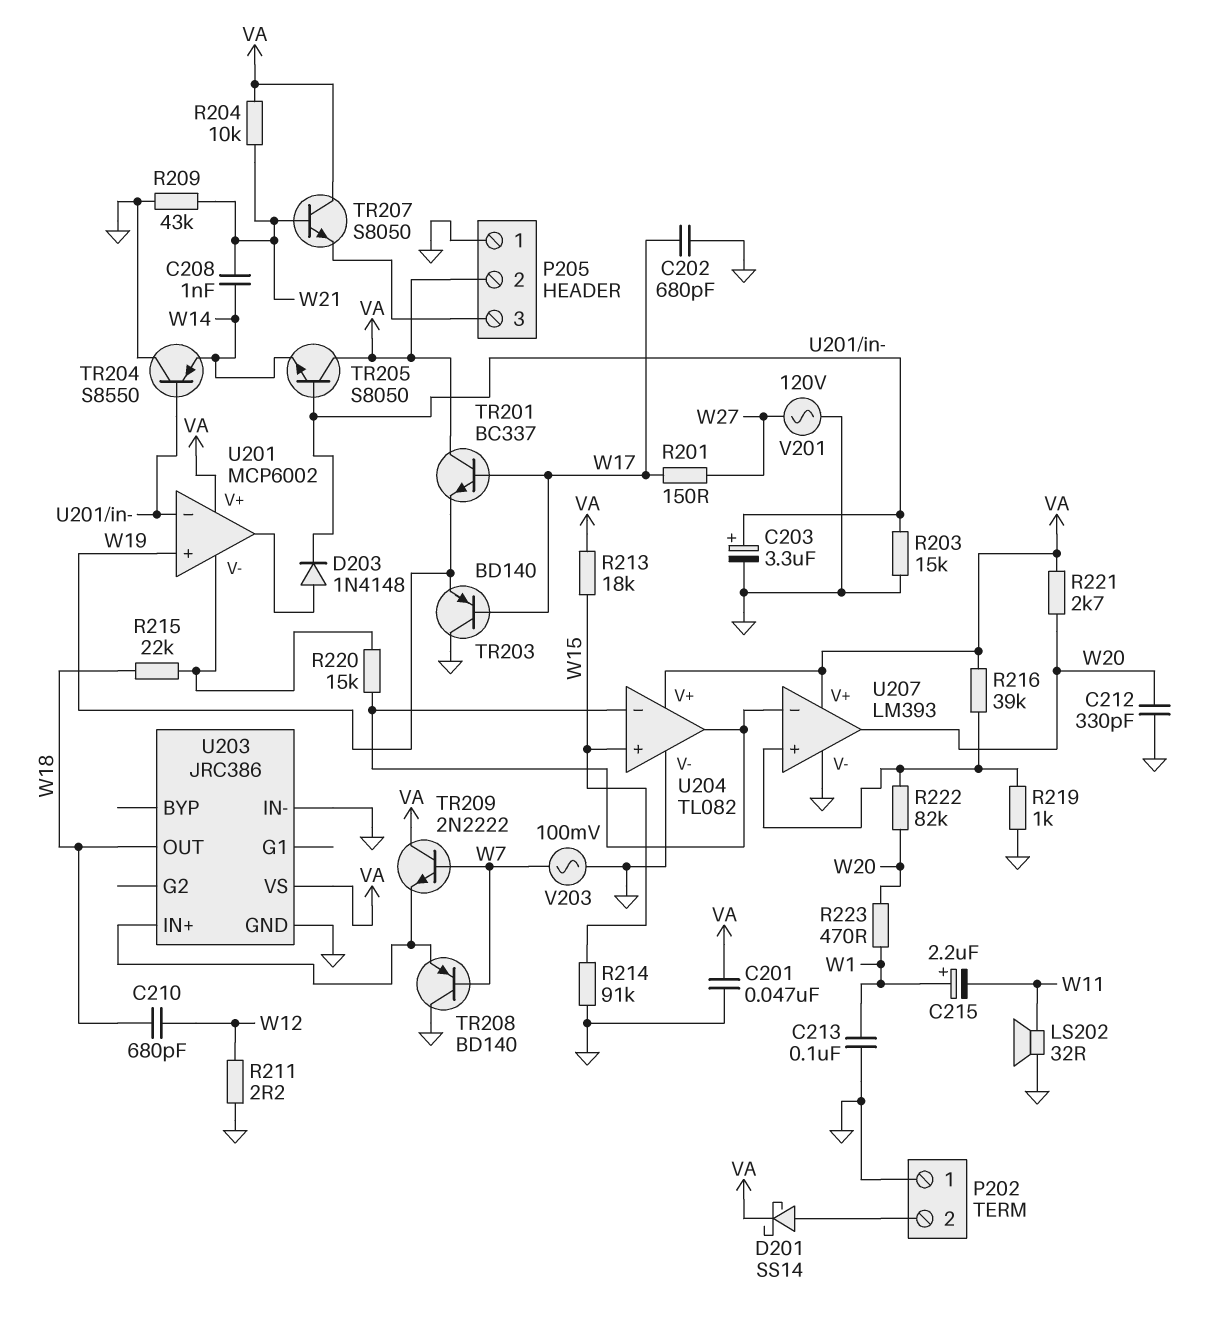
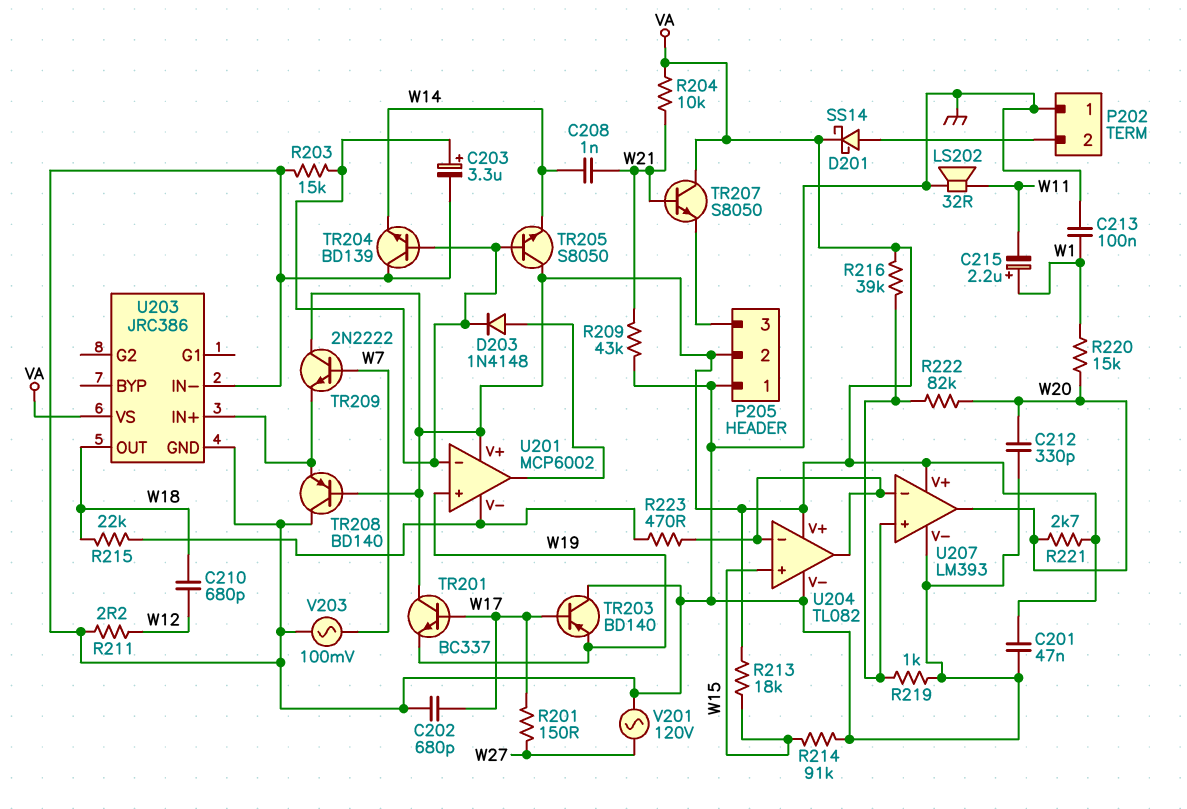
R220: 15k (U201/V-, U204/in-) -> 15k (W1, W20)
R223: 470 (W1, W20) -> 470 (U201/V-, U204/in-)
TR204: PNP S8550 (B U201/in-, C GND, E W14) -> NPN BD139 (B U201/in-, C GND, E W14)
TR208: PNP BD140 (B W7, C GND, E U203/IN+) -> PNP BD140 (B VA, C GND, E U203/IN+)

